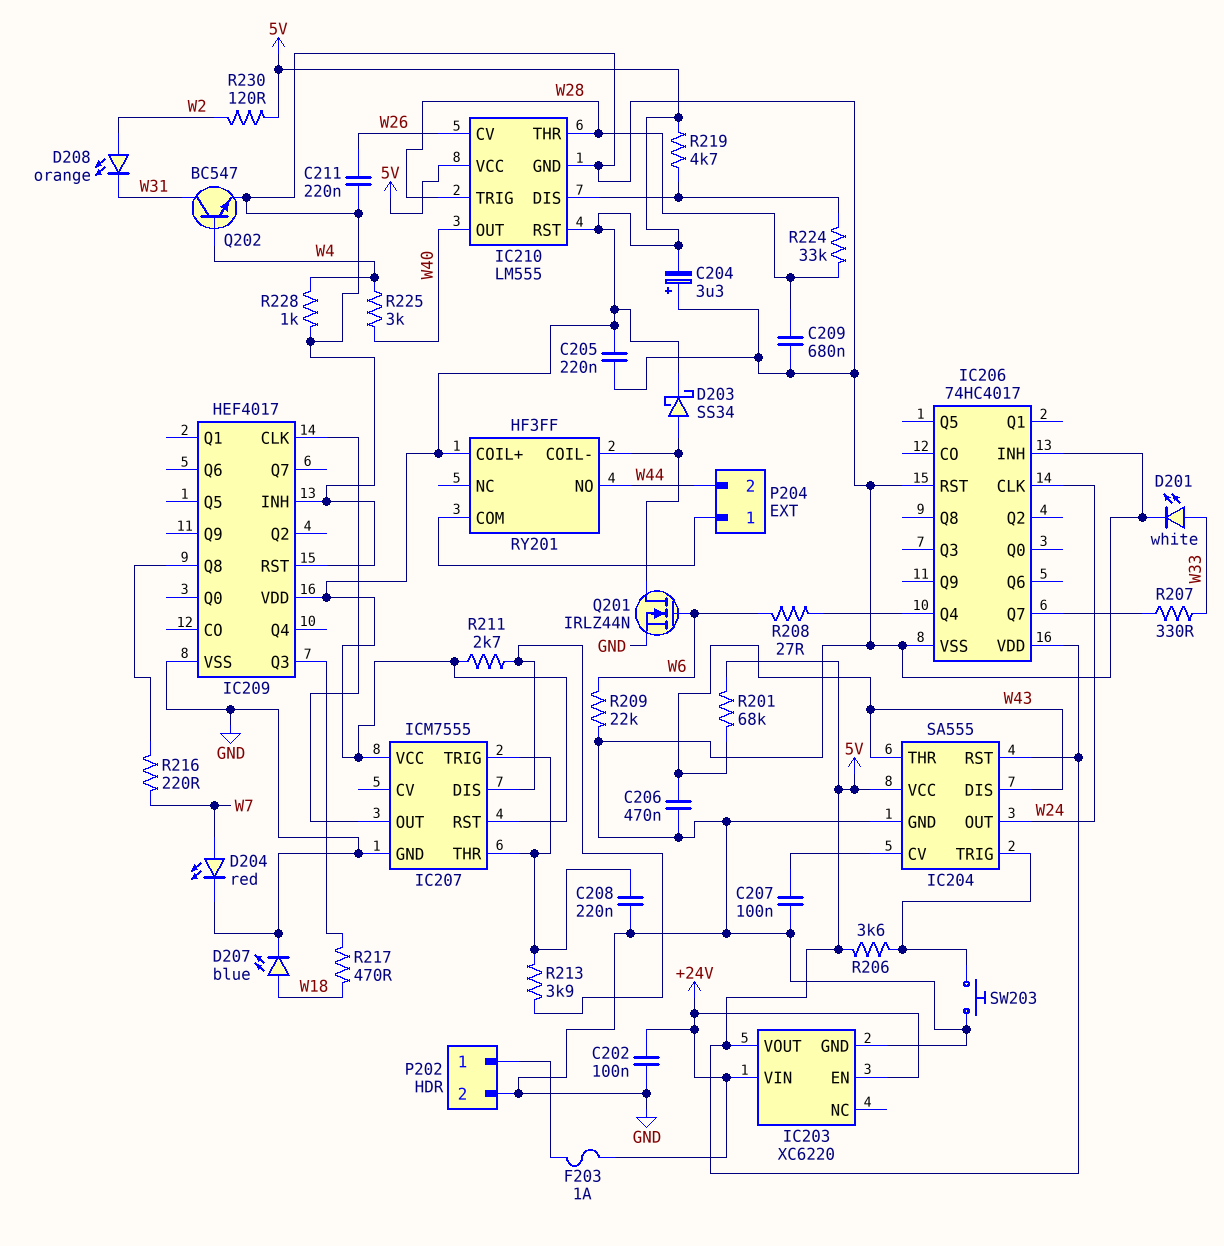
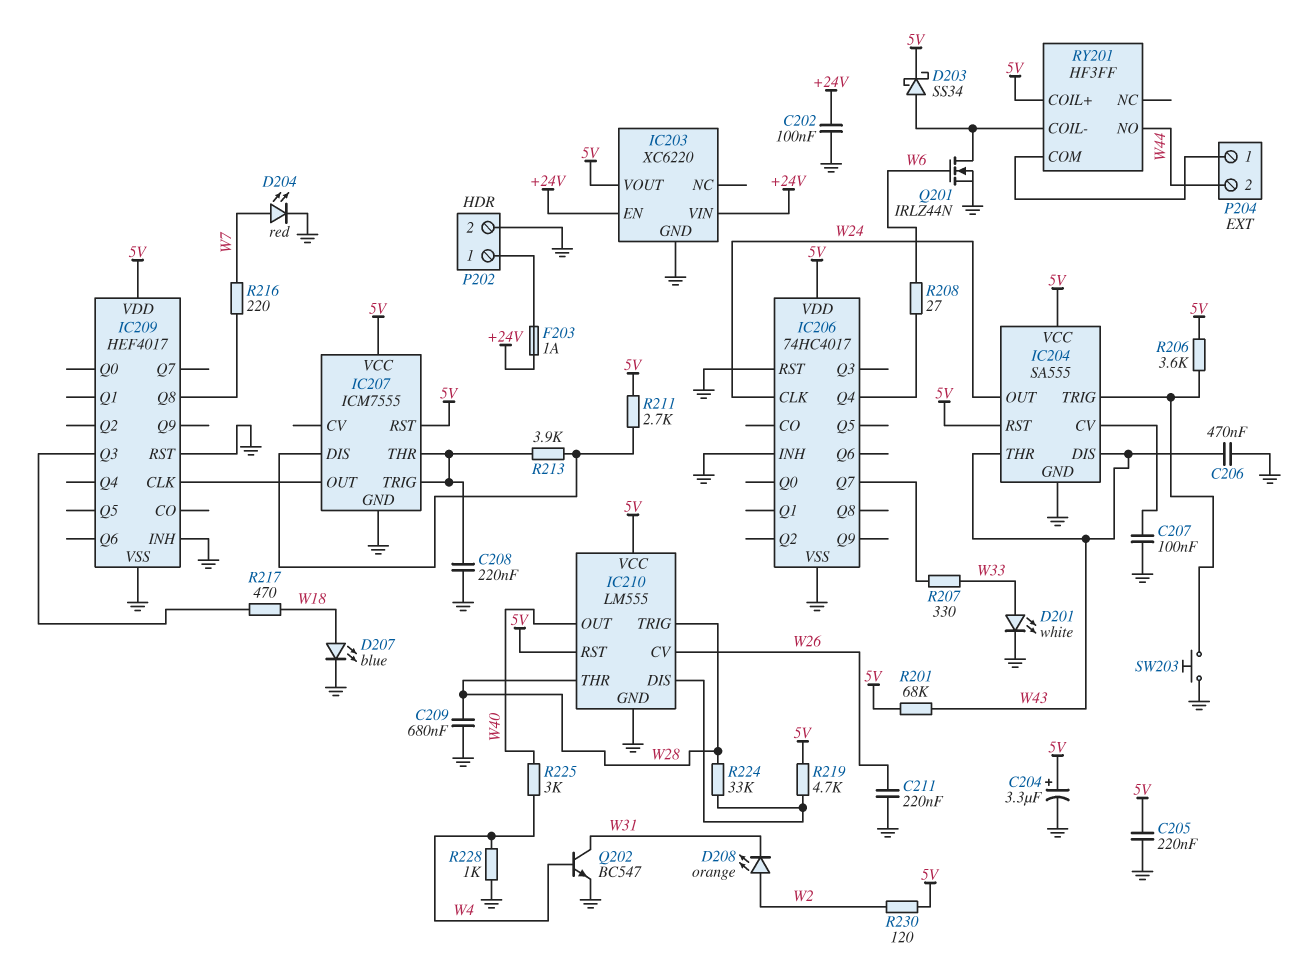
C204: 3.3uF (plus GND, minus 5V) -> 3.3uF (plus 5V, minus GND)
R209: 22k (GND, W6) -> none

